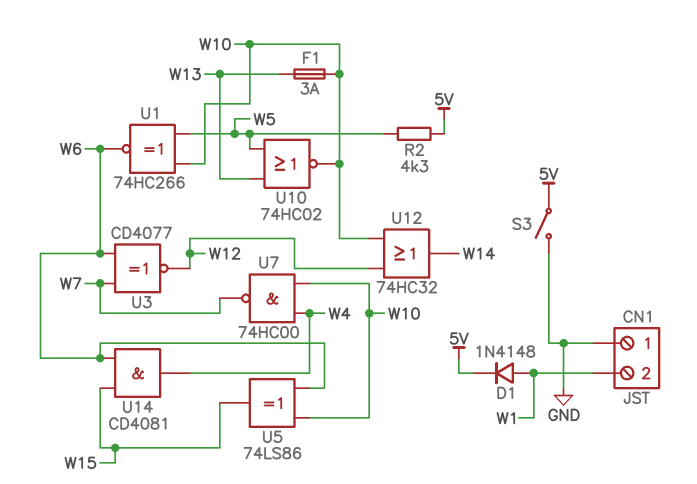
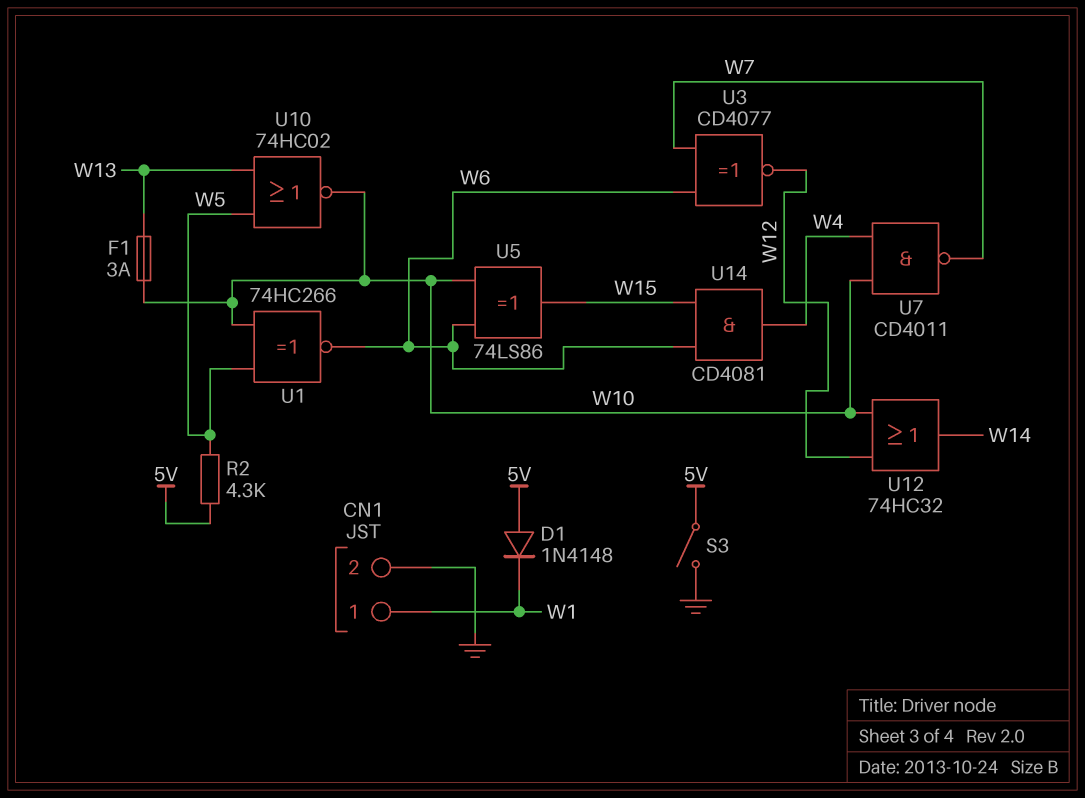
CN1 pin 1: GND -> W1
CN1 pin 2: W1 -> GND
D1: diode 1N4148 (A W1, K 5V) -> diode 1N4148 (A 5V, K W1)
U7: NAND 74HC00 (in W4, in W10, out W7) -> NAND CD4011 (in W4, in W10, out W7)

